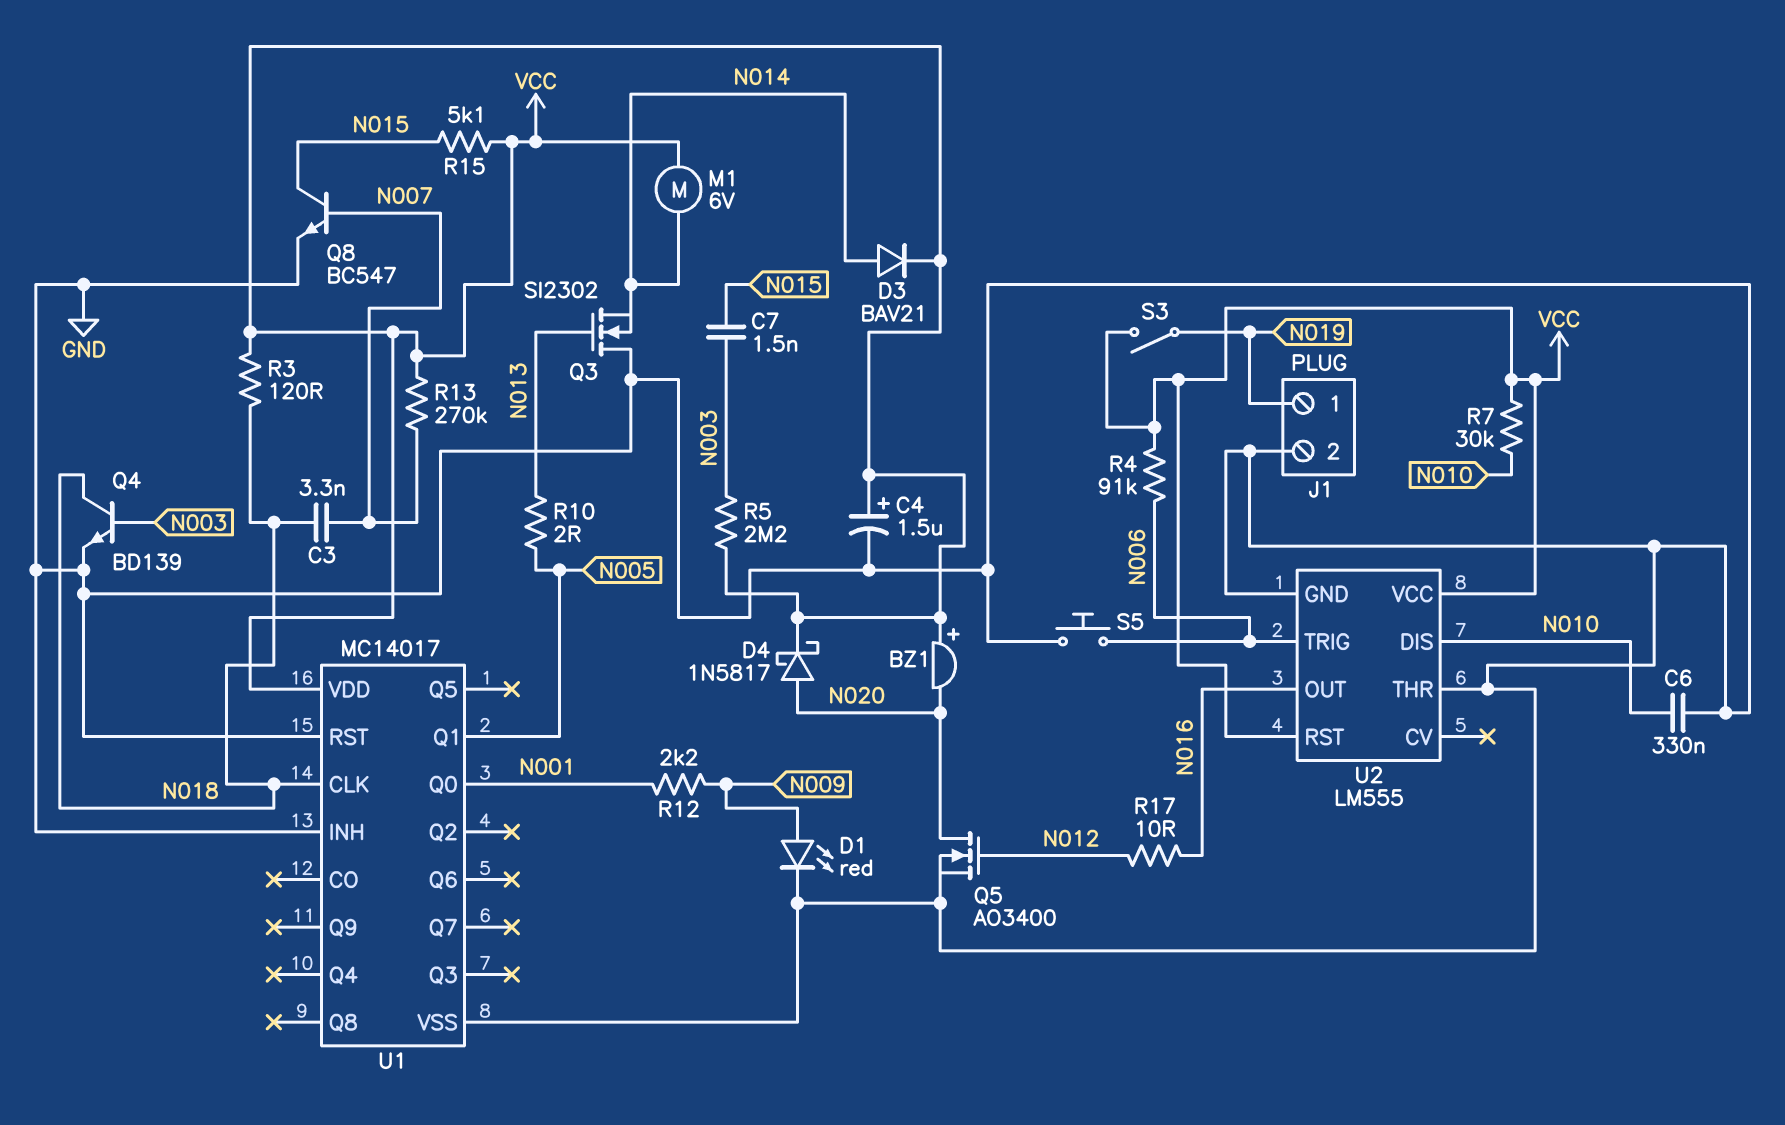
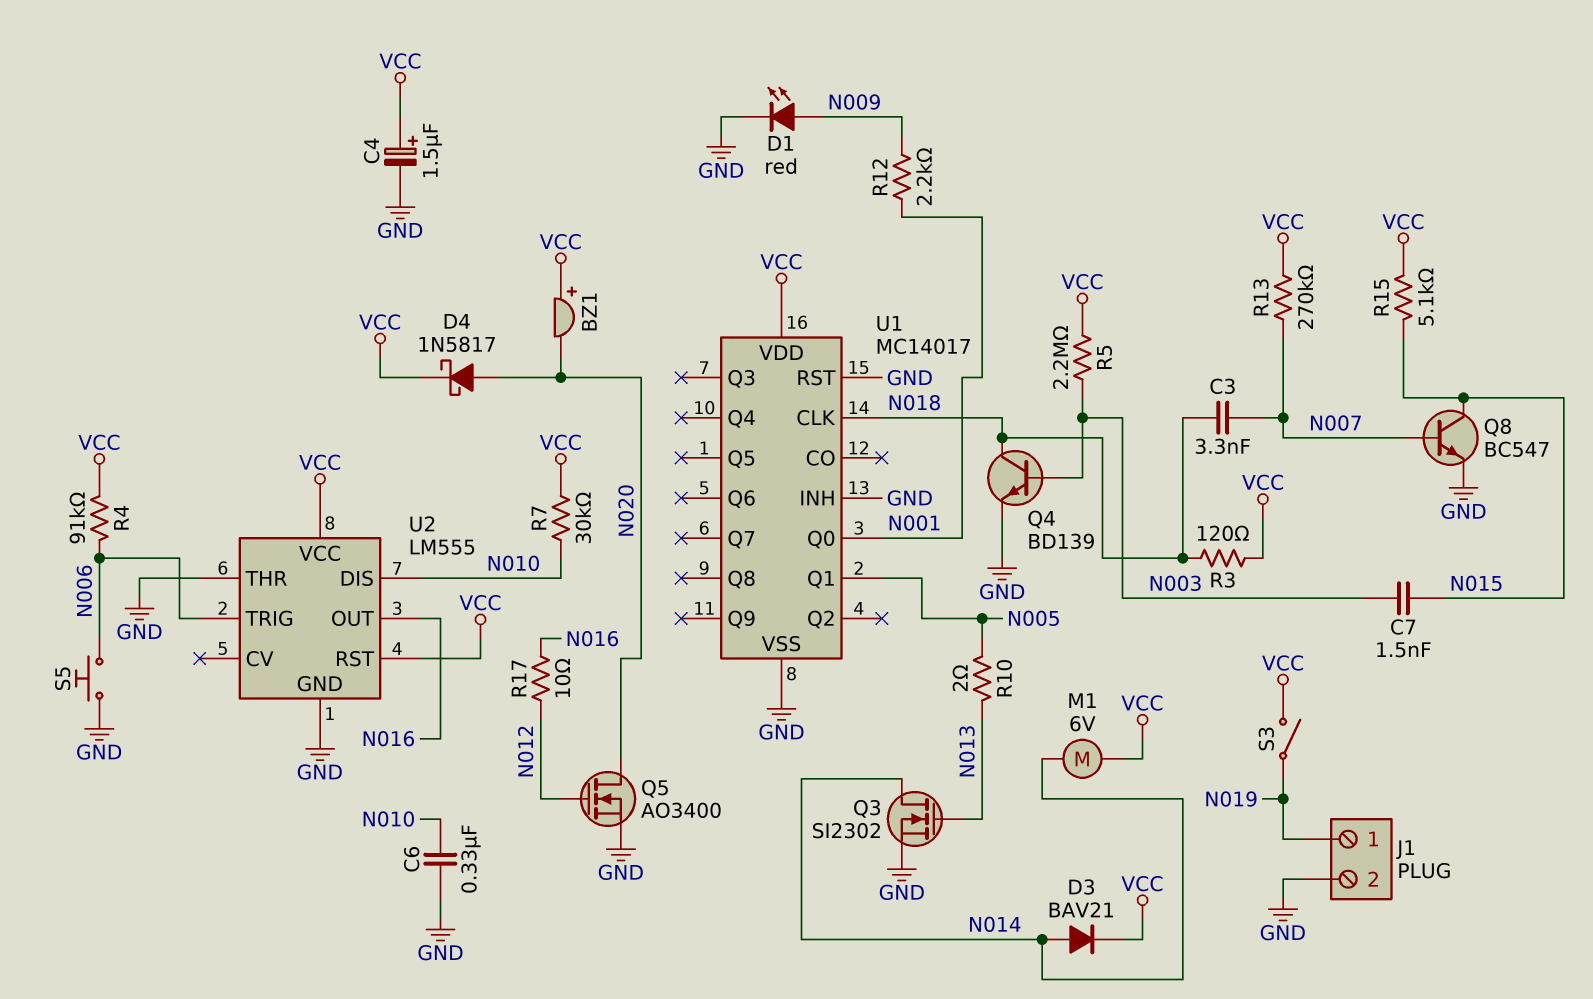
Q3: NMOS SI2302 (G N013, D GND, S N014) -> NMOS SI2302 (G N013, D N014, S GND)

